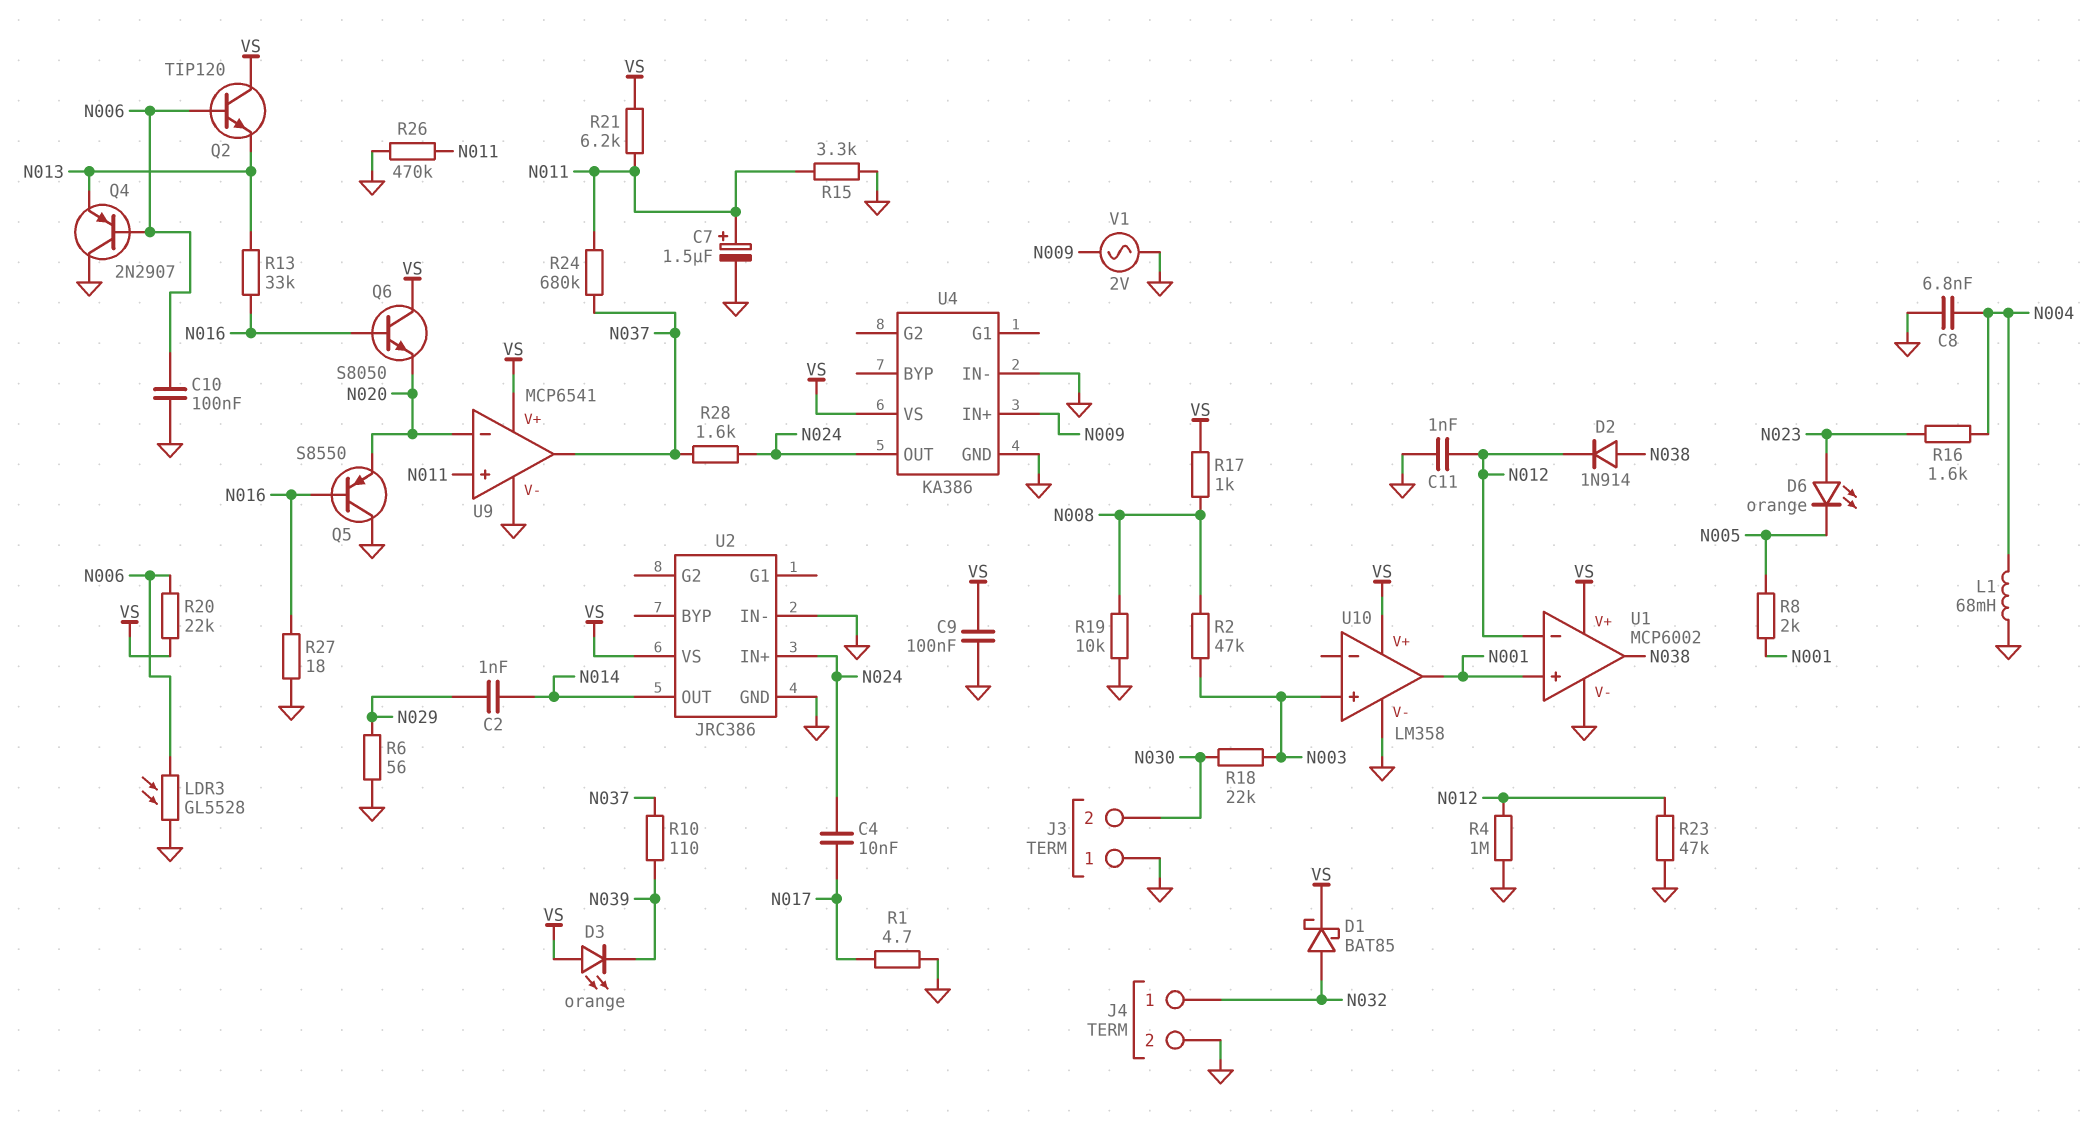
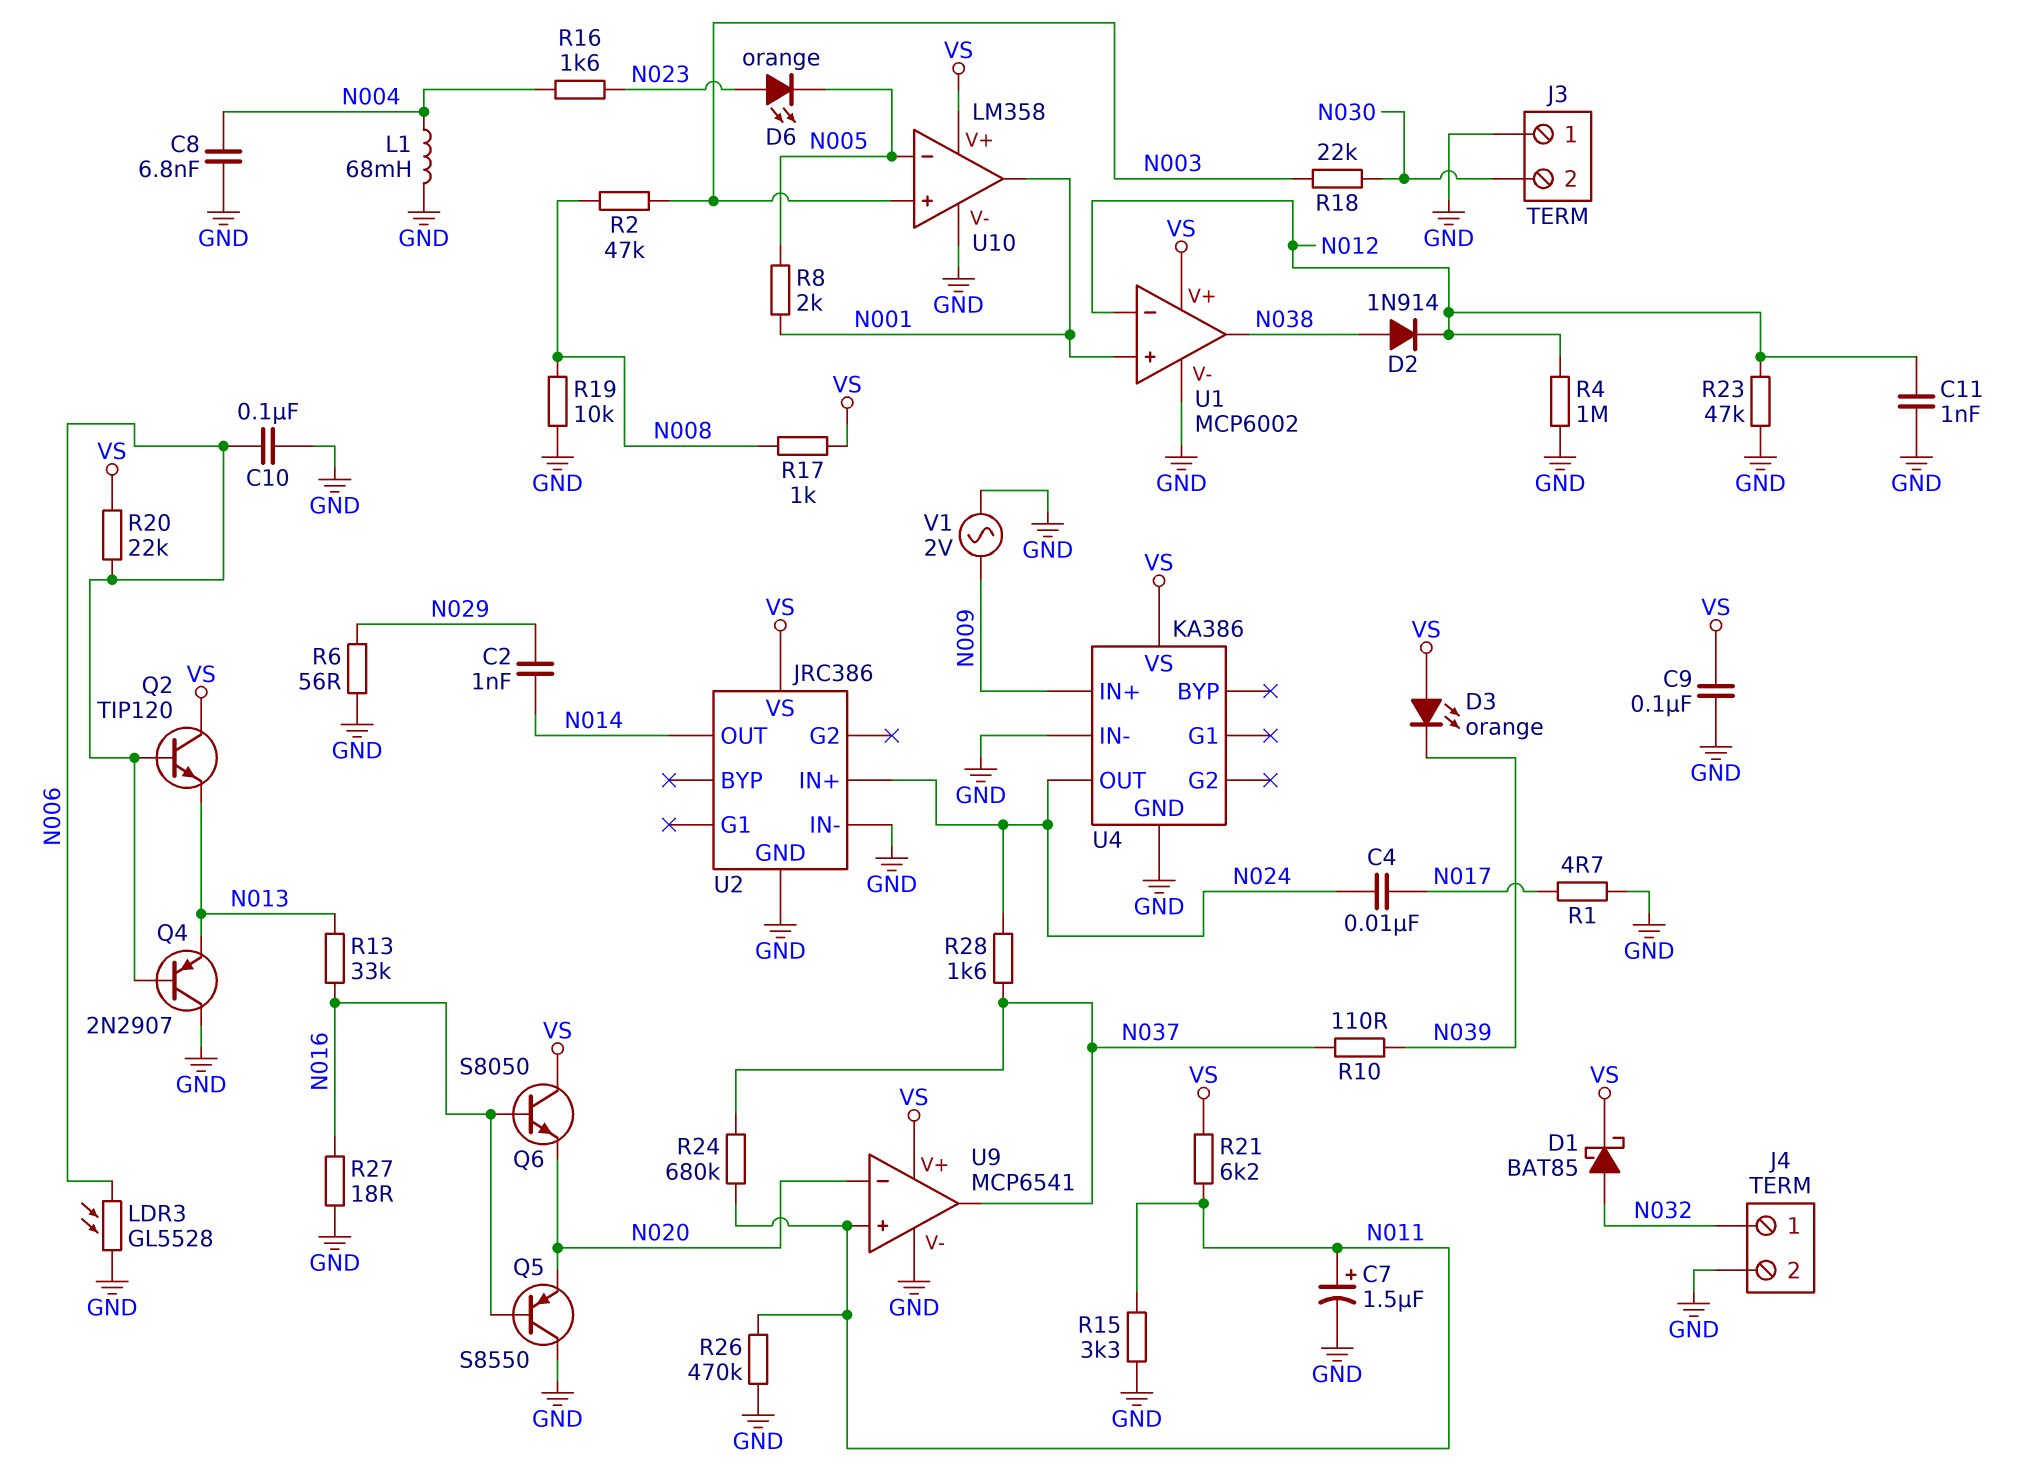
U10 pin in-: none -> N005

